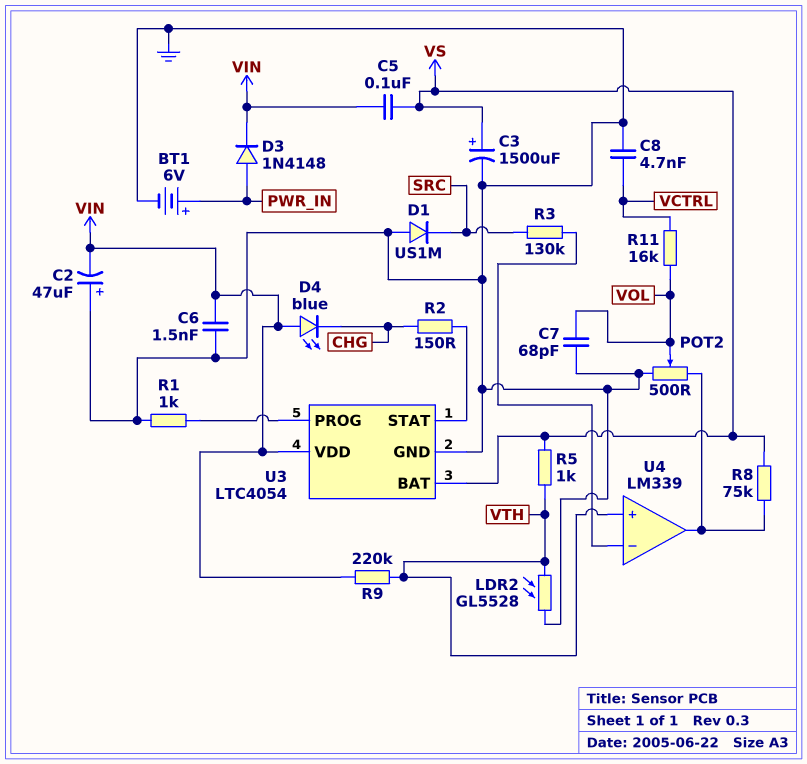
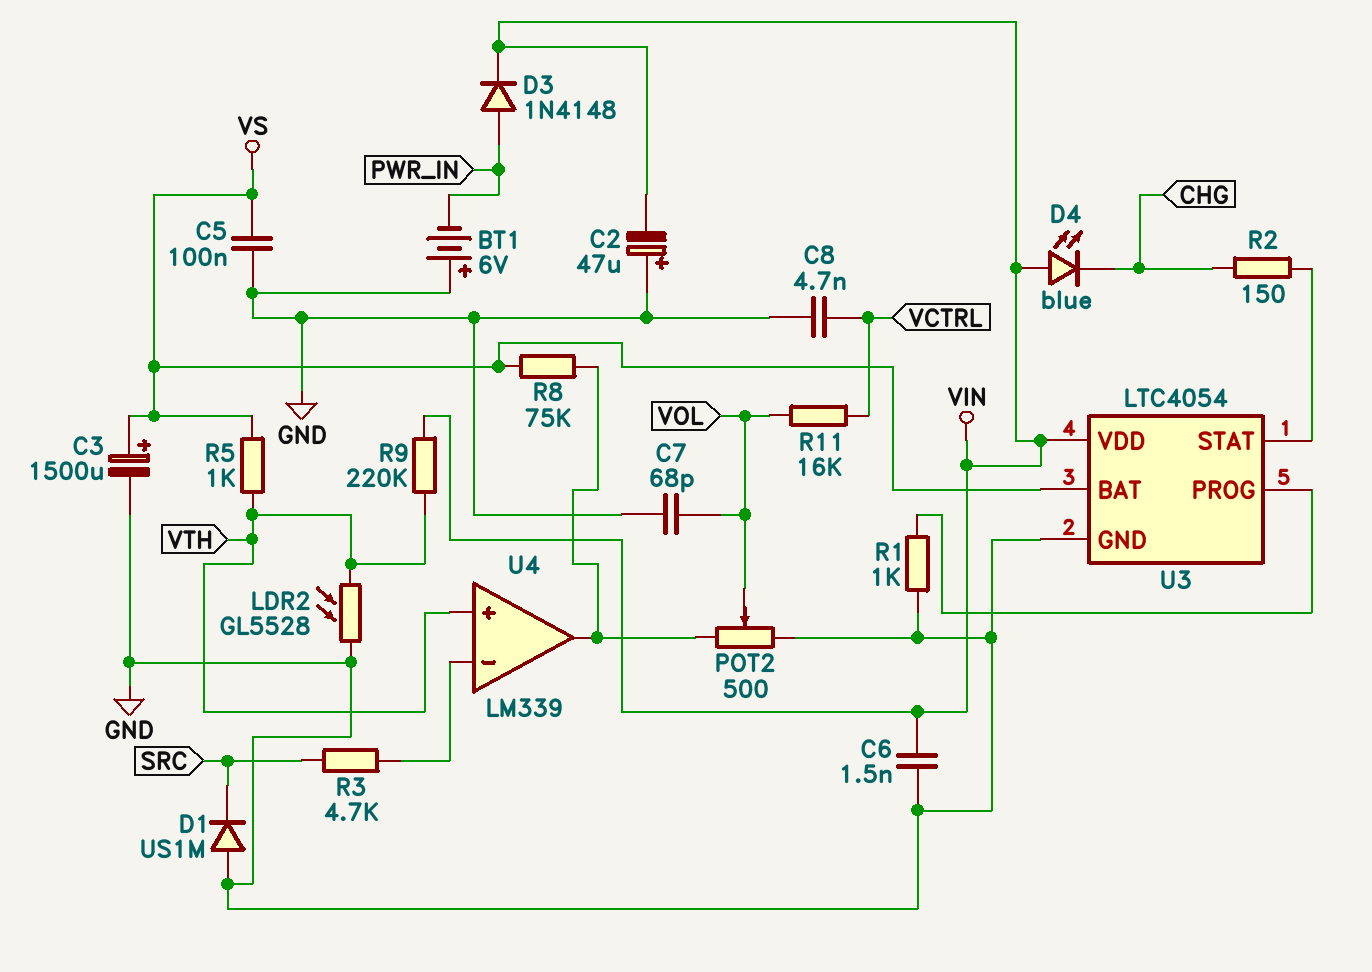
BT1: 6V (plus PWR_IN, minus GND) -> 6V (plus GND, minus PWR_IN)
C5: 100nF (VIN, VS) -> 100nF (GND, VS)
R3: 130k (SRC, U4/in-) -> 4.7k (SRC, U4/in-)

